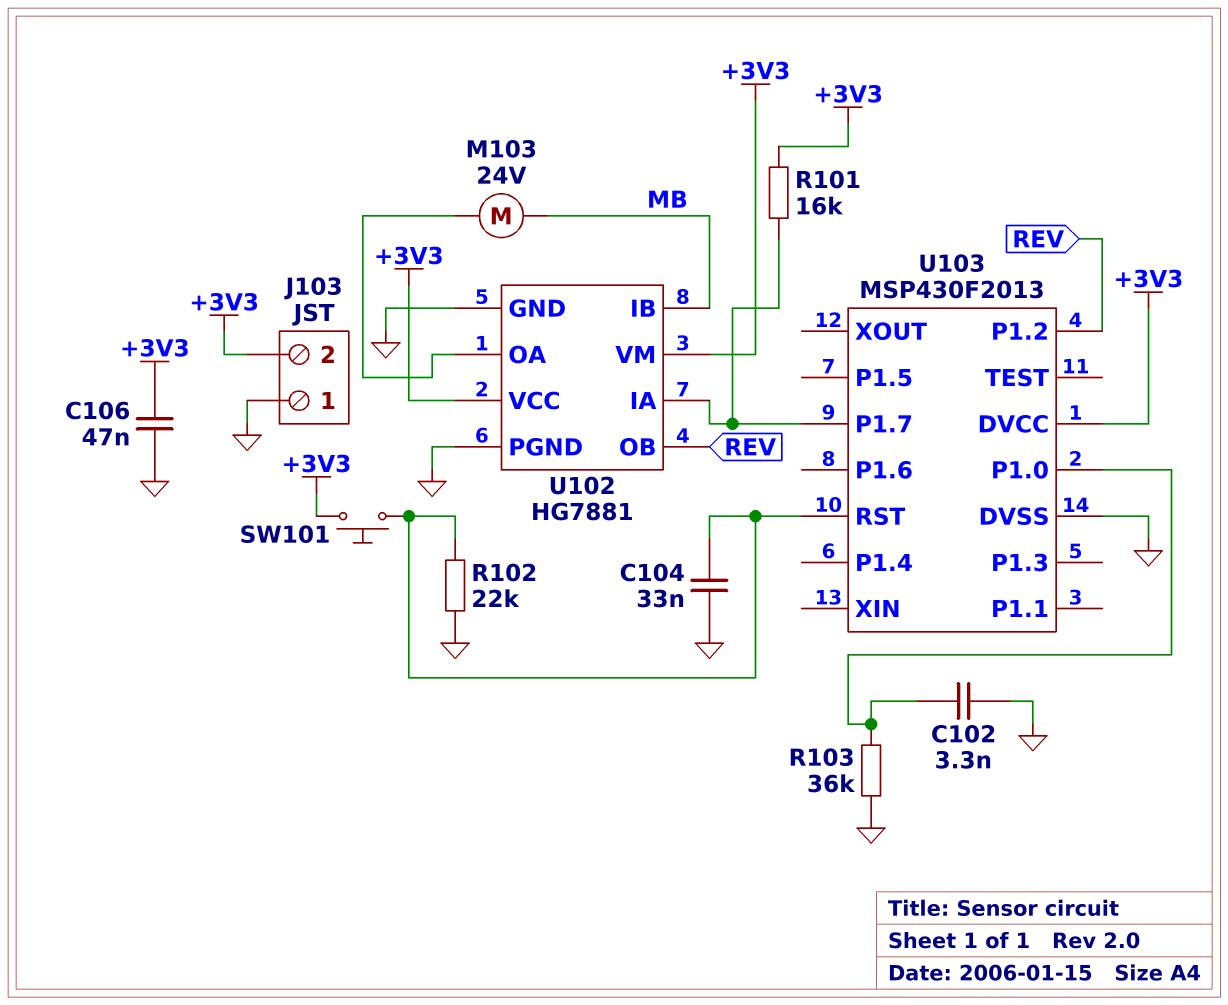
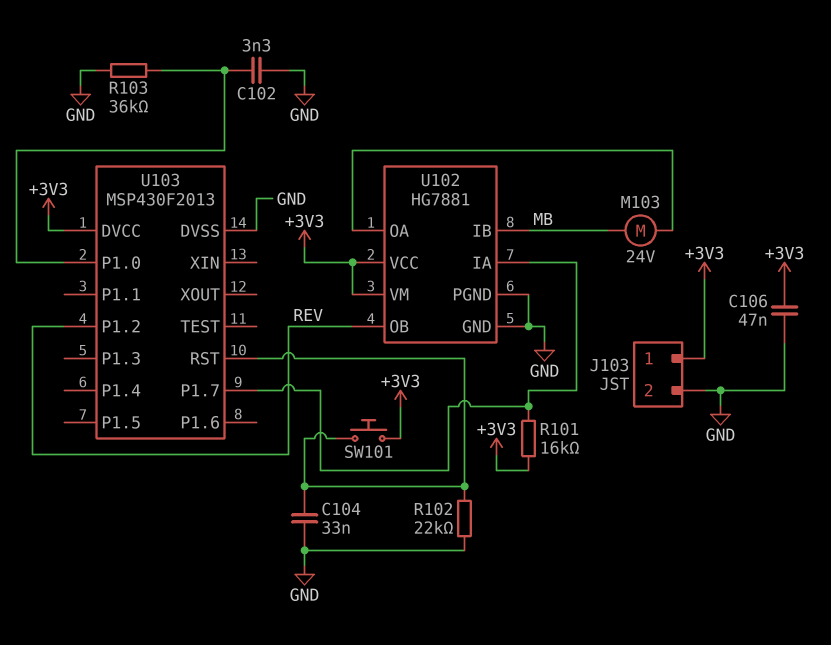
J103 pin 1: GND -> +3V3
J103 pin 2: +3V3 -> GND

